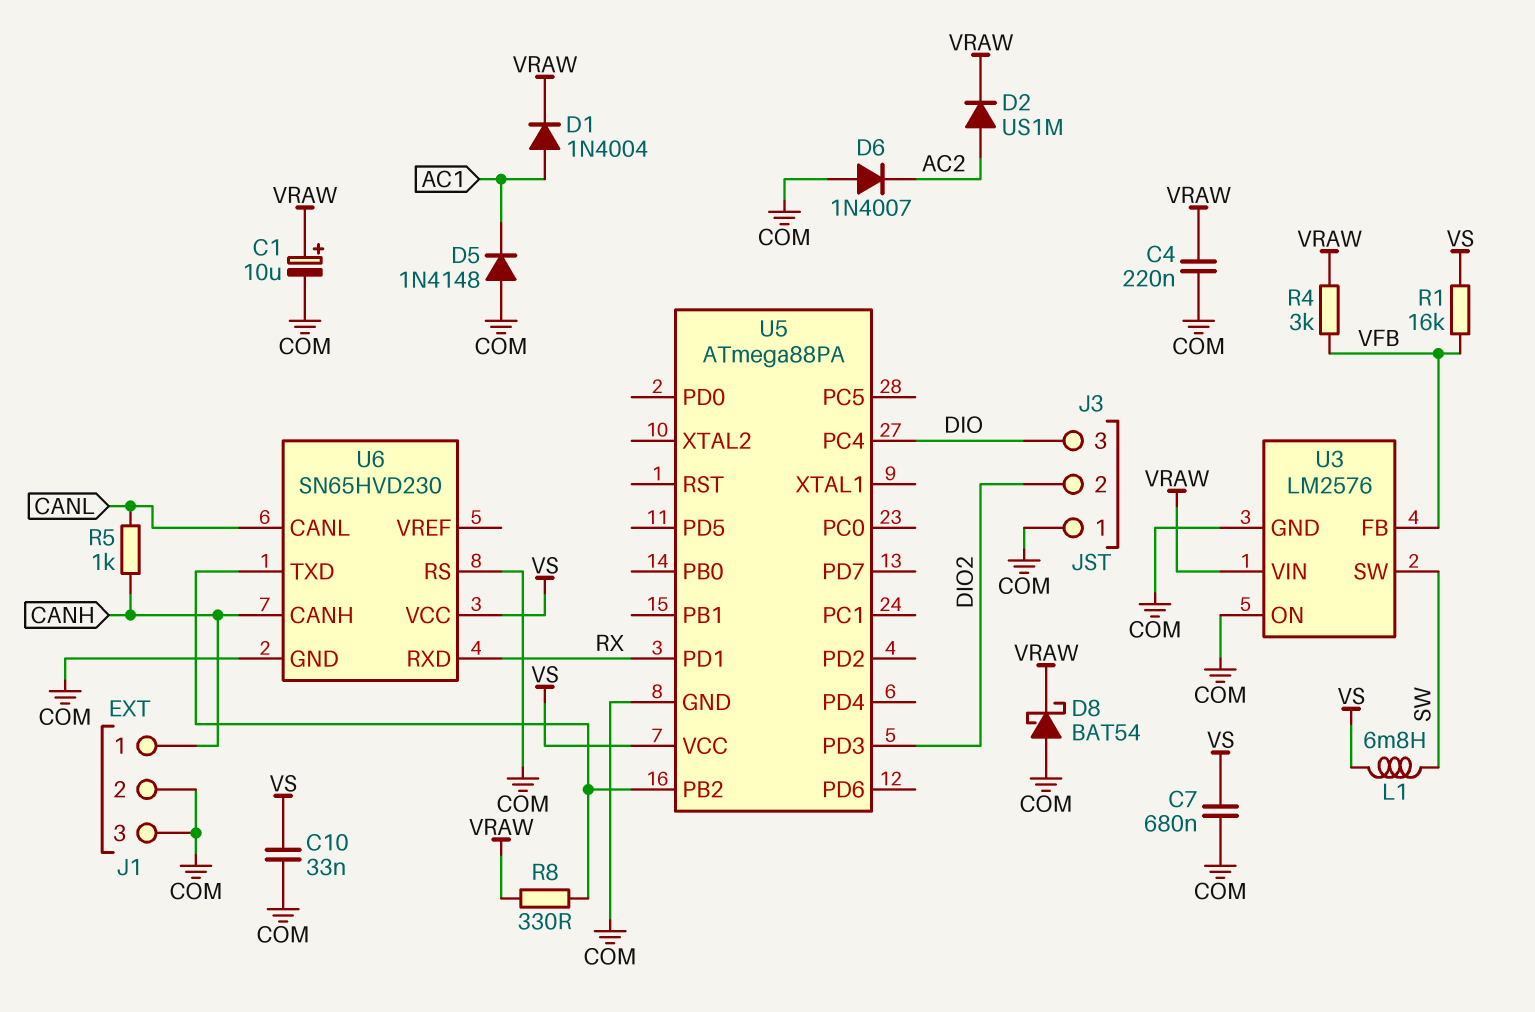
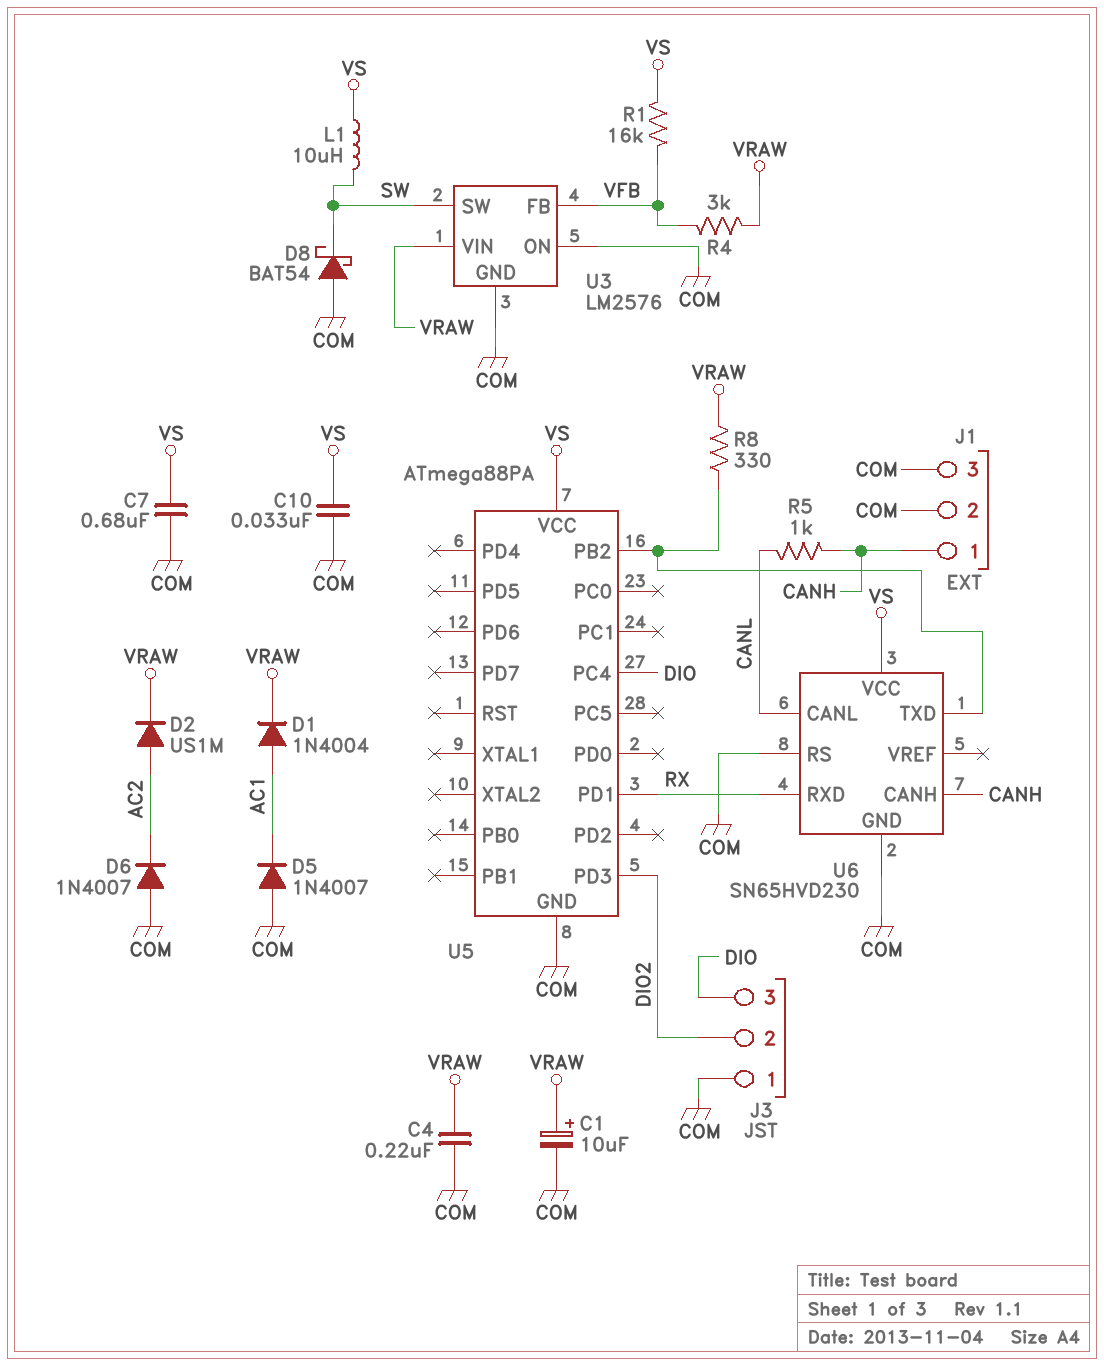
D5: diode 1N4148 (A COM, K AC1) -> diode 1N4007 (A COM, K AC1)
D8: schottky BAT54 (A COM, K VRAW) -> schottky BAT54 (A COM, K SW)
L1: 6.8mH (SW, VS) -> 10uH (SW, VS)

